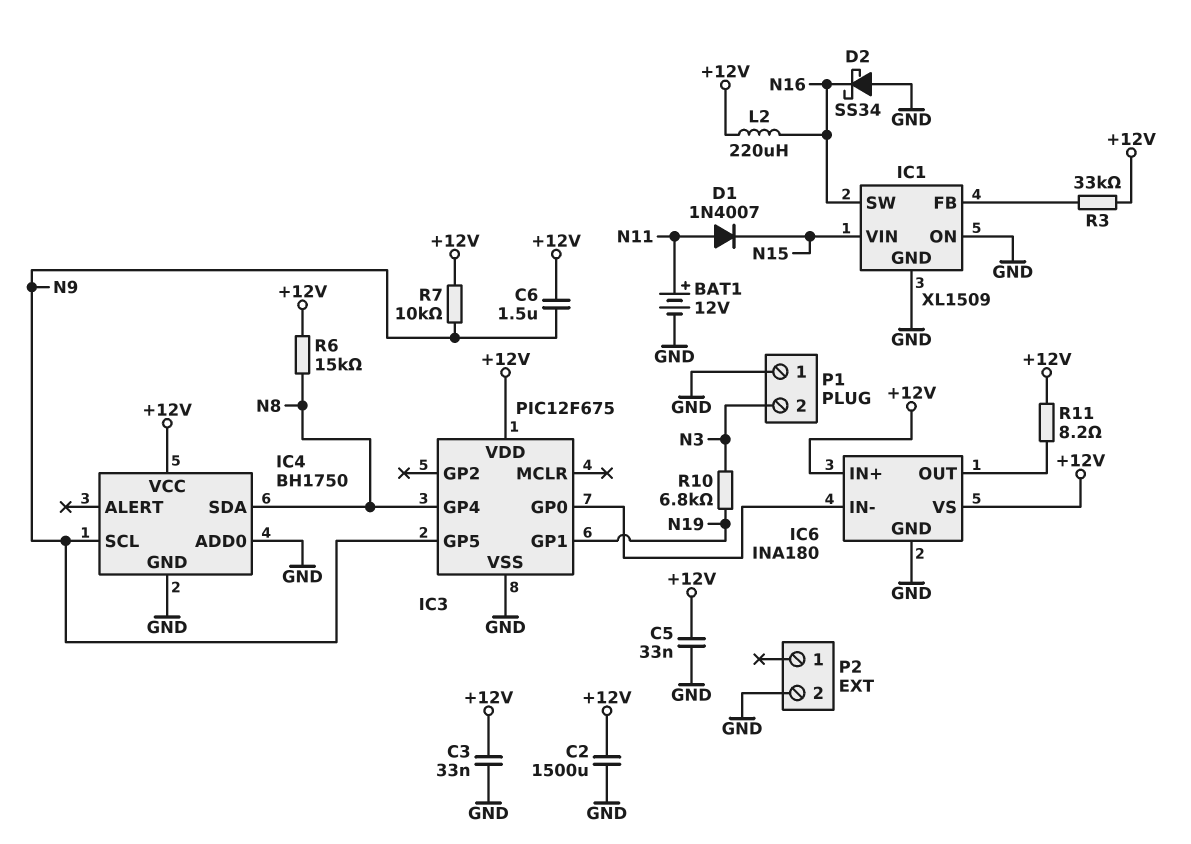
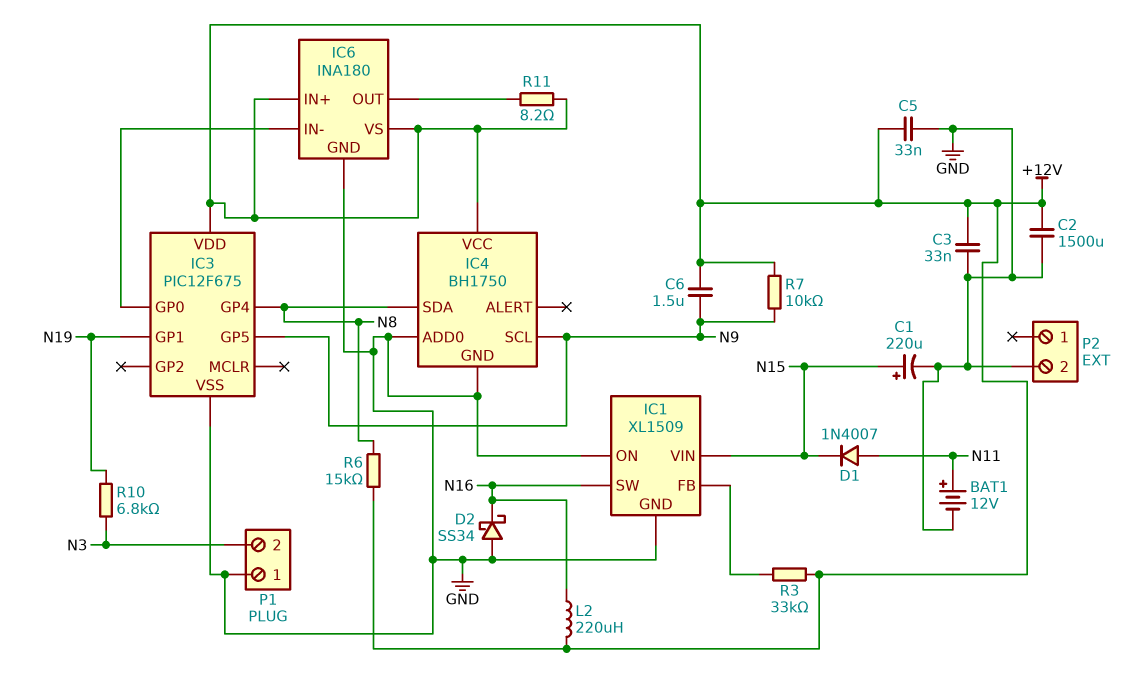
C1: none -> 220uF (plus N15, minus GND)

